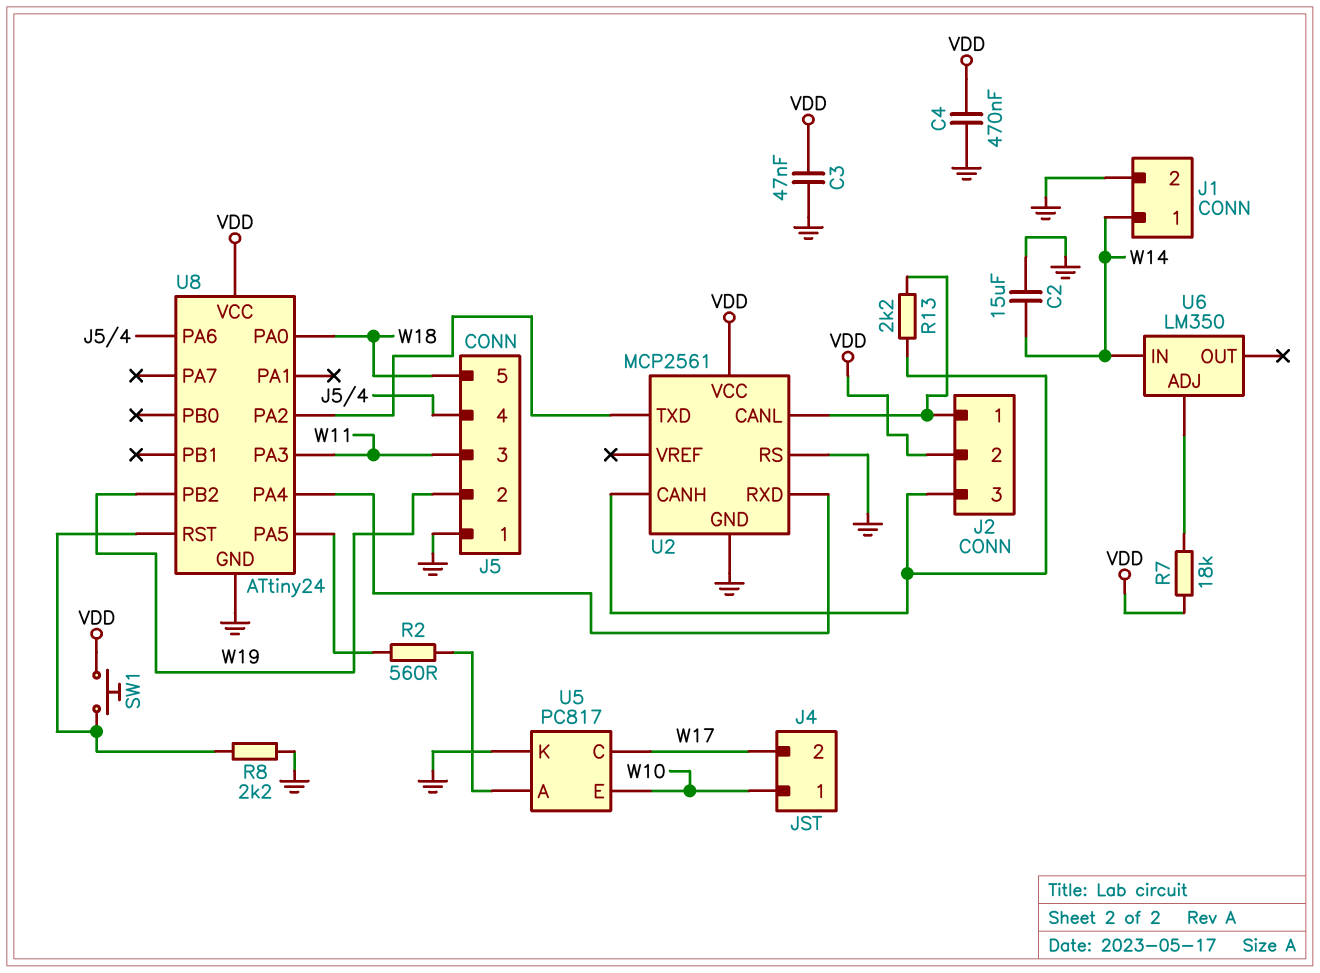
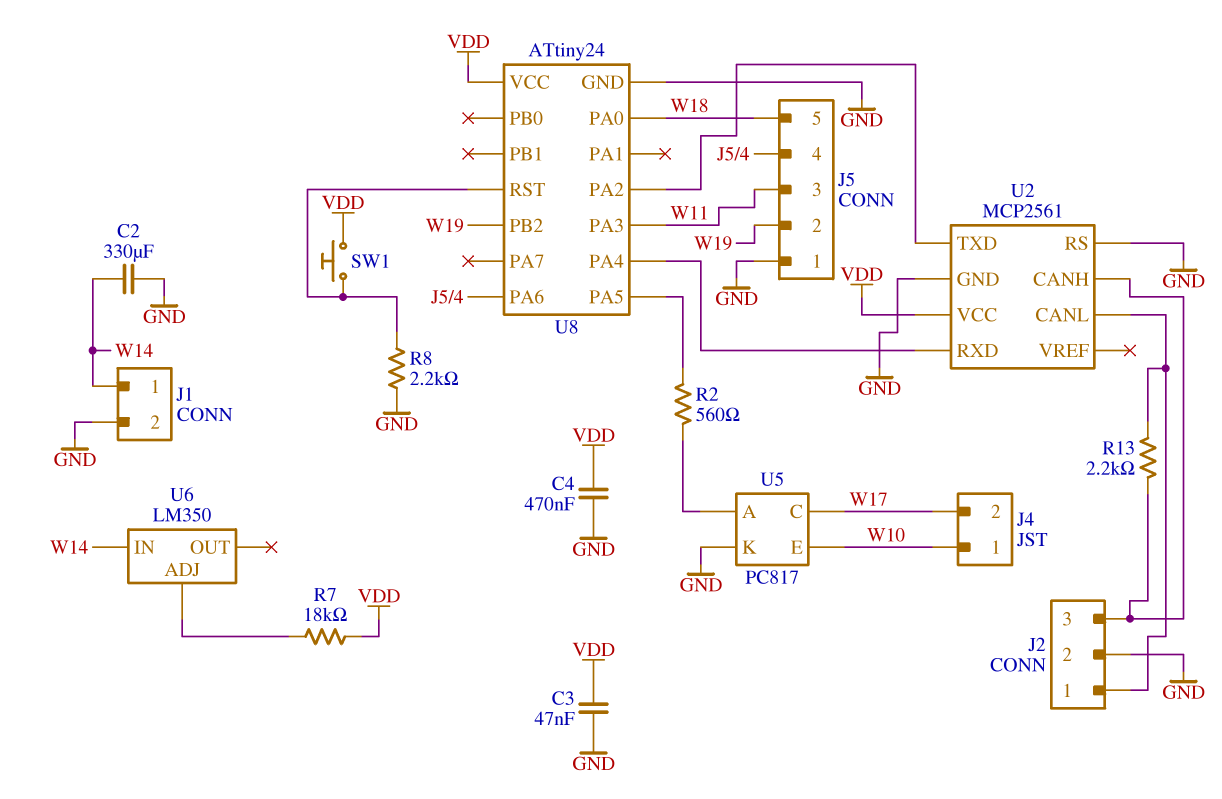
C2: 15uF (GND, W14) -> 330uF (GND, W14)
J2 pin 2: VDD -> GND

